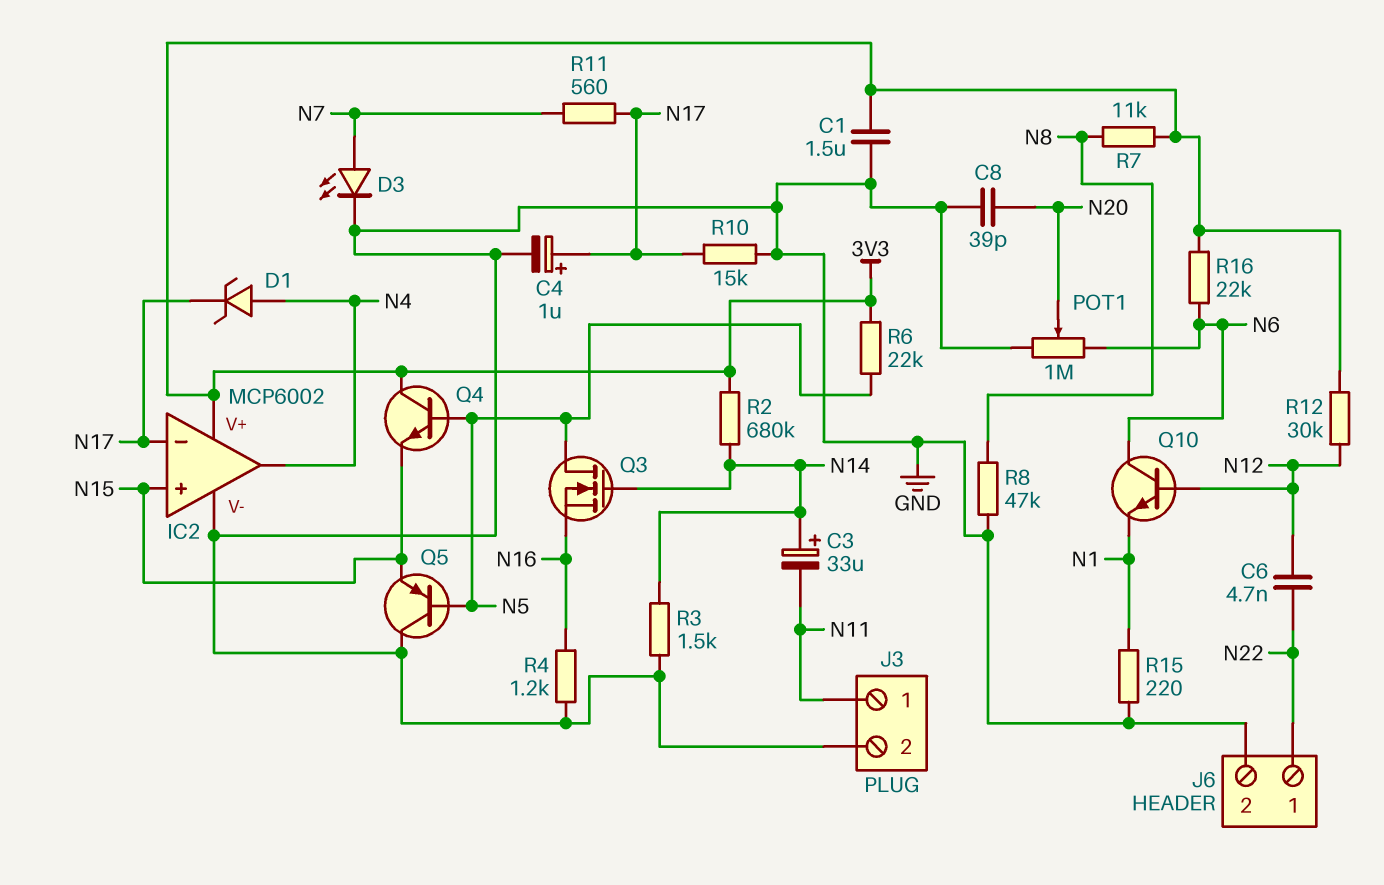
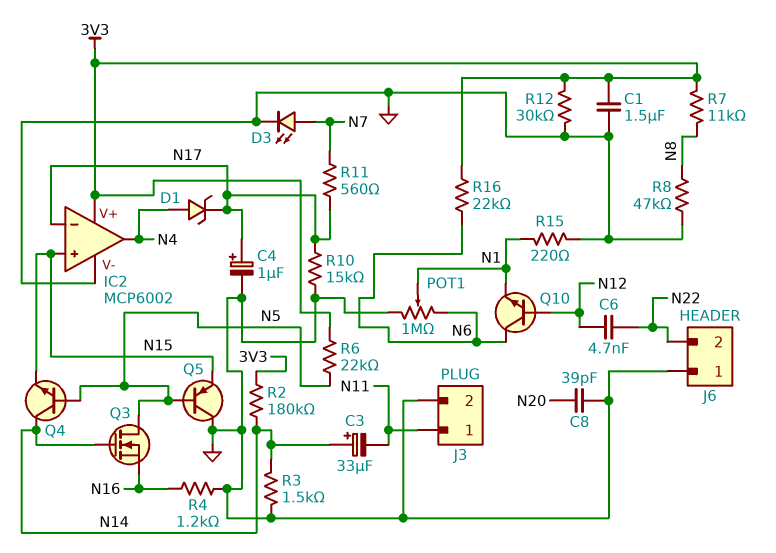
J6 pin 1: N22 -> GND
J6 pin 2: GND -> N22
POT1: 1M (GND, N6, wiper N20) -> 1M (GND, N6, wiper N1)
Q4: NPN (B N5, C 3V3, E N15) -> NPN (B N5, C N14, E N15)
R2: 680k (3V3, N14) -> 180k (3V3, N14)
R12: 30k (3V3, N12) -> 30k (3V3, GND)

